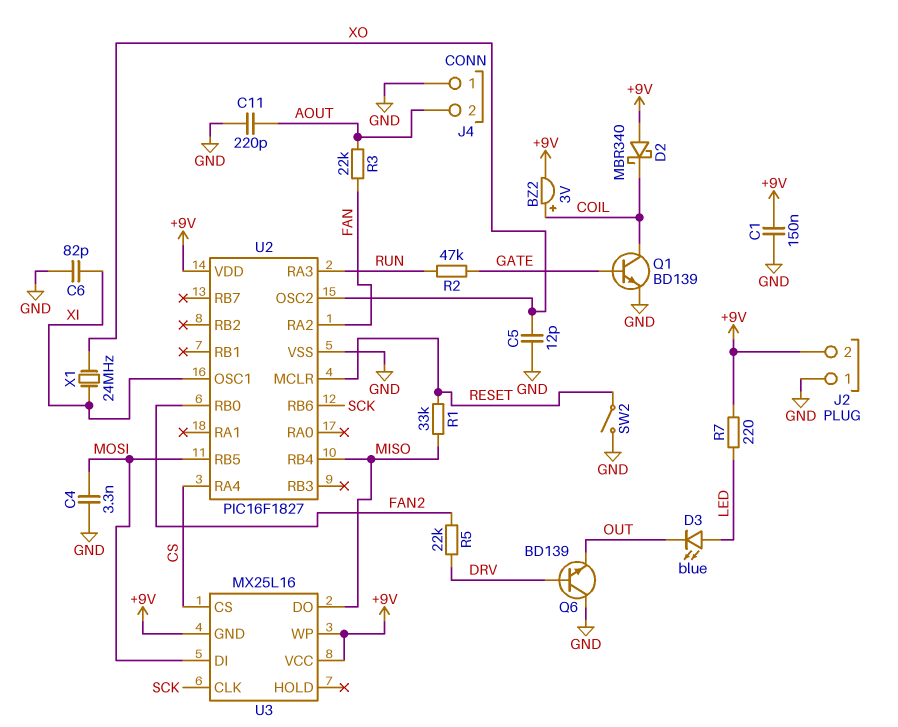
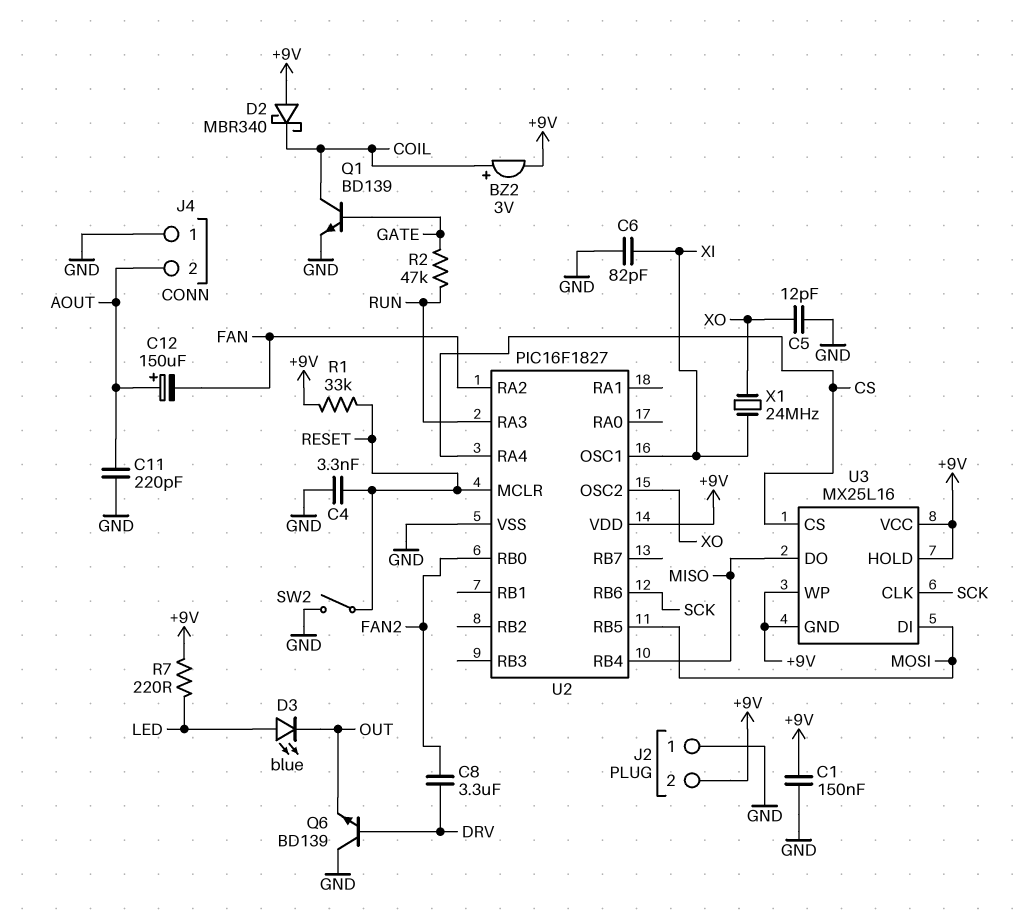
C4: 3.3nF (GND, MOSI) -> 3.3nF (GND, RESET)
C8: none -> 3.3uF (DRV, FAN2)
C12: none -> 150uF (plus AOUT, minus FAN)
R1: 33k (MISO, RESET) -> 33k (+9V, RESET)
R3: 22k (AOUT, FAN) -> none
R5: 22k (DRV, FAN2) -> none
U3 pin HOLD: none -> +9V

